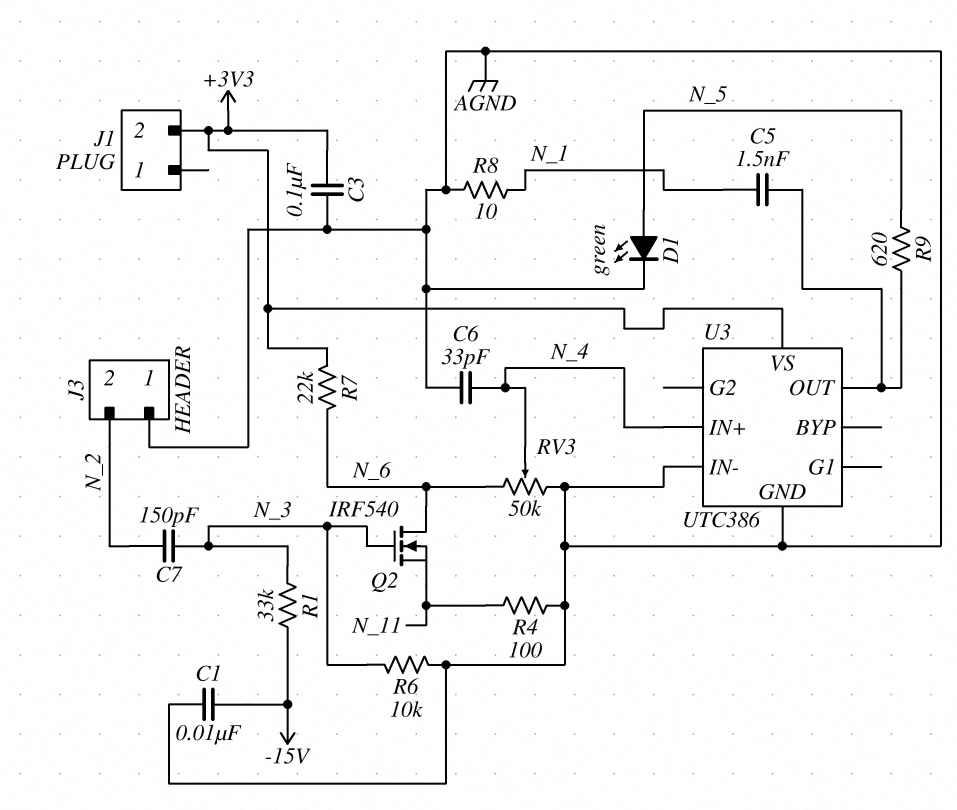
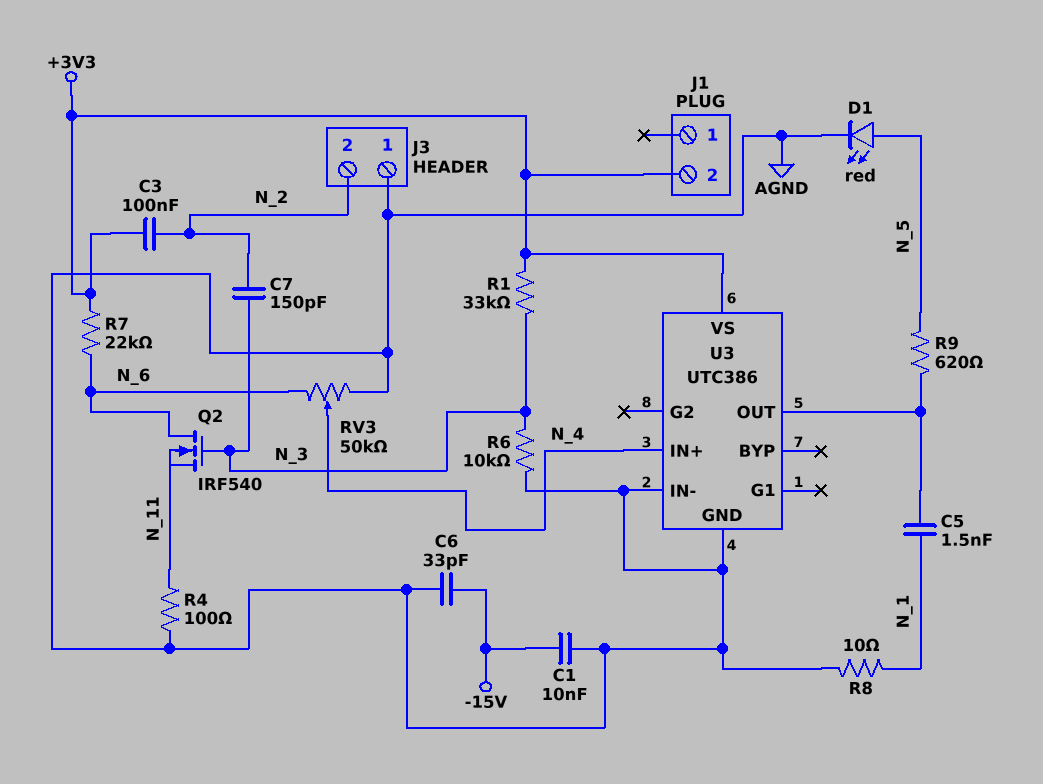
C3: 100nF (+3V3, AGND) -> 100nF (+3V3, N_2)
C6: 33pF (AGND, N_4) -> 33pF (-15V, AGND)
D1: LED green (A N_5, K AGND) -> LED red (A N_5, K AGND)
R1: 33k (-15V, N_3) -> 33k (+3V3, N_3)

